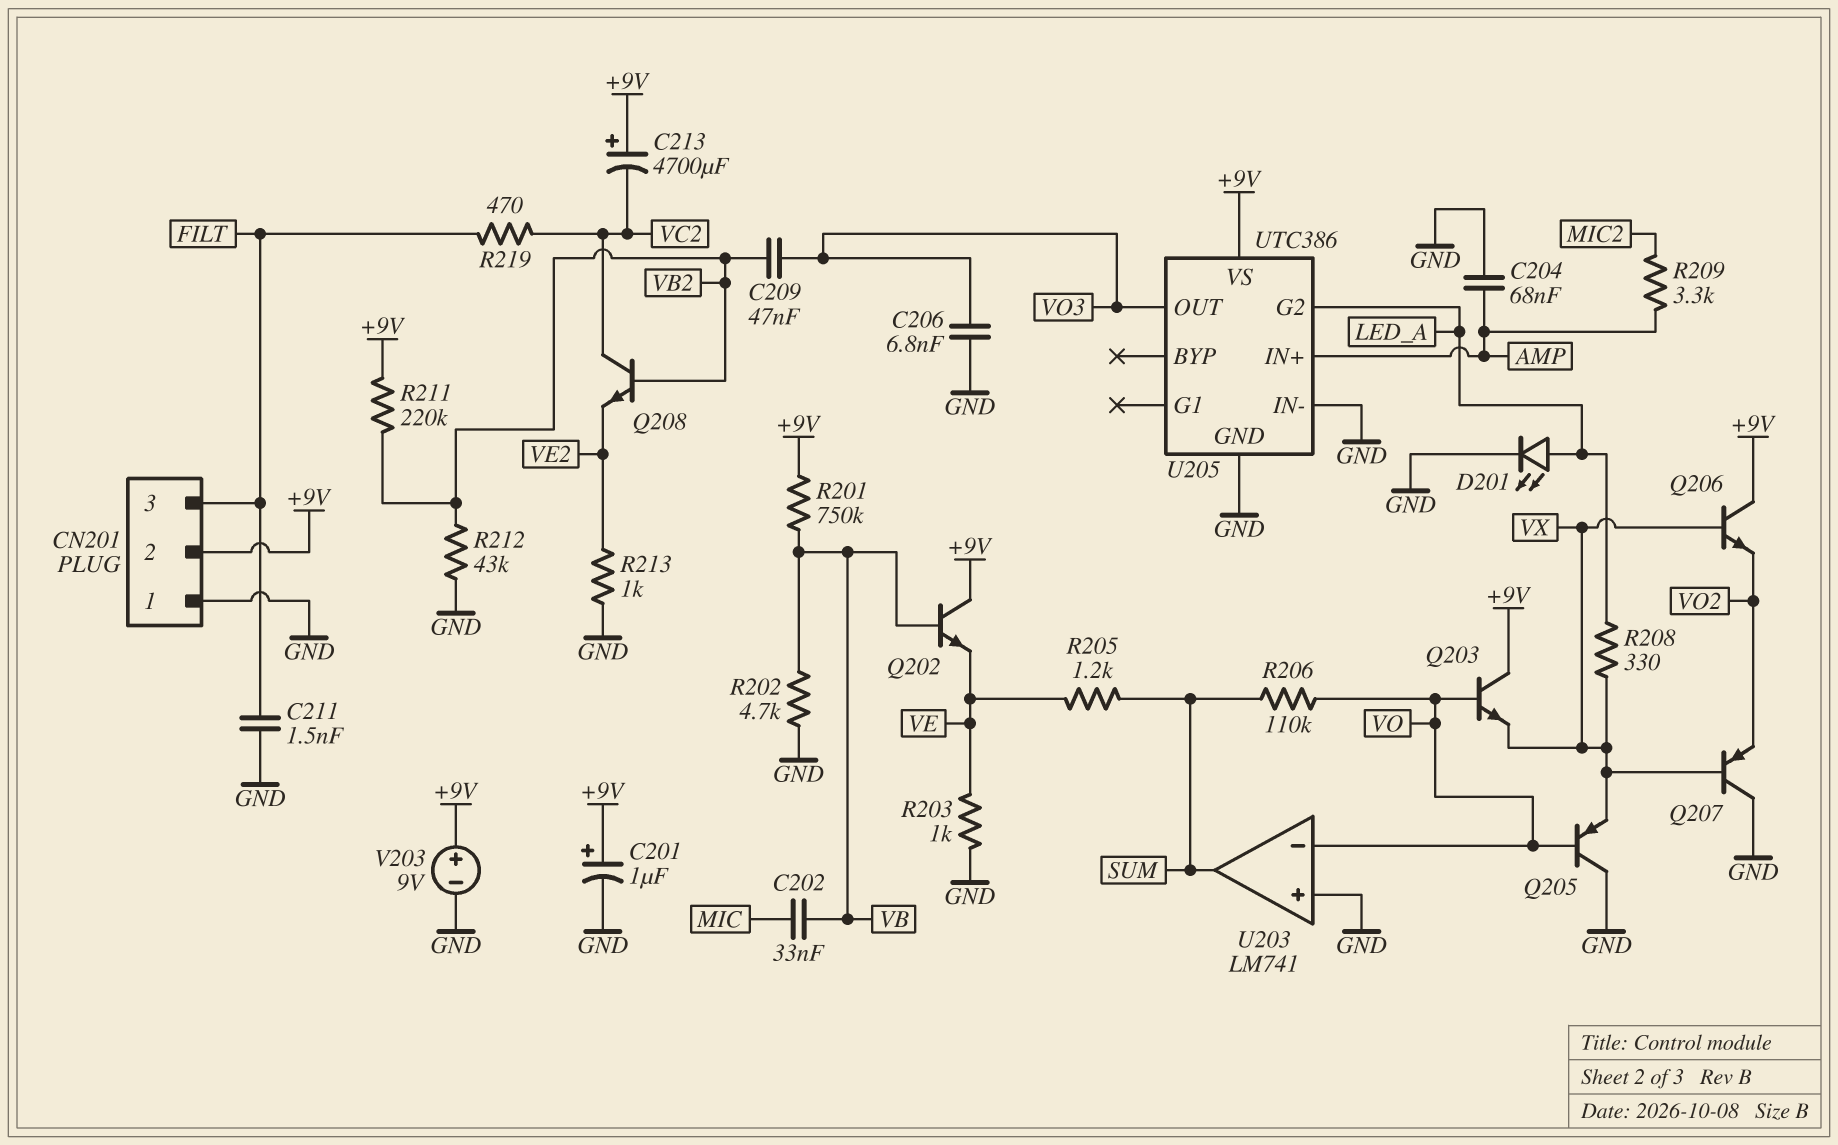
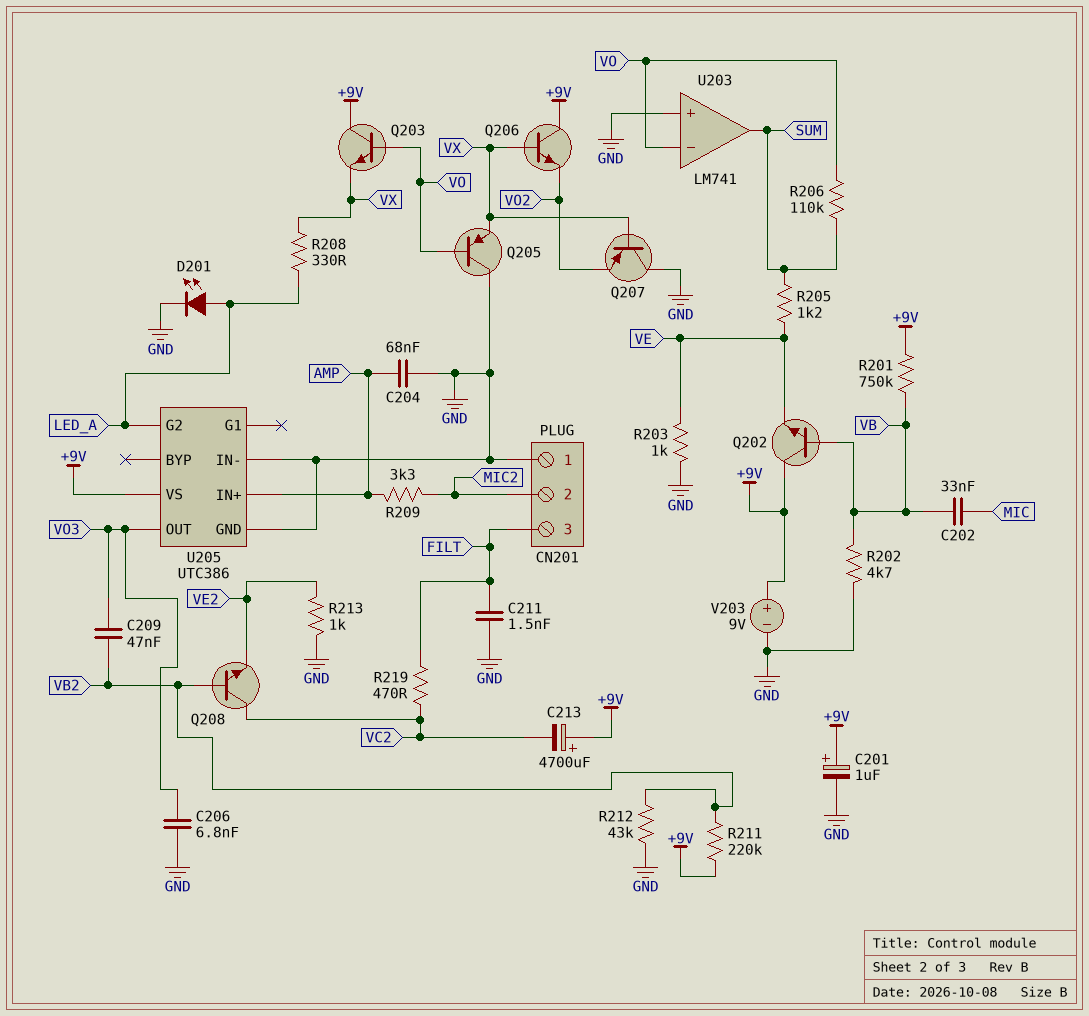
CN201 pin 2: +9V -> MIC2

